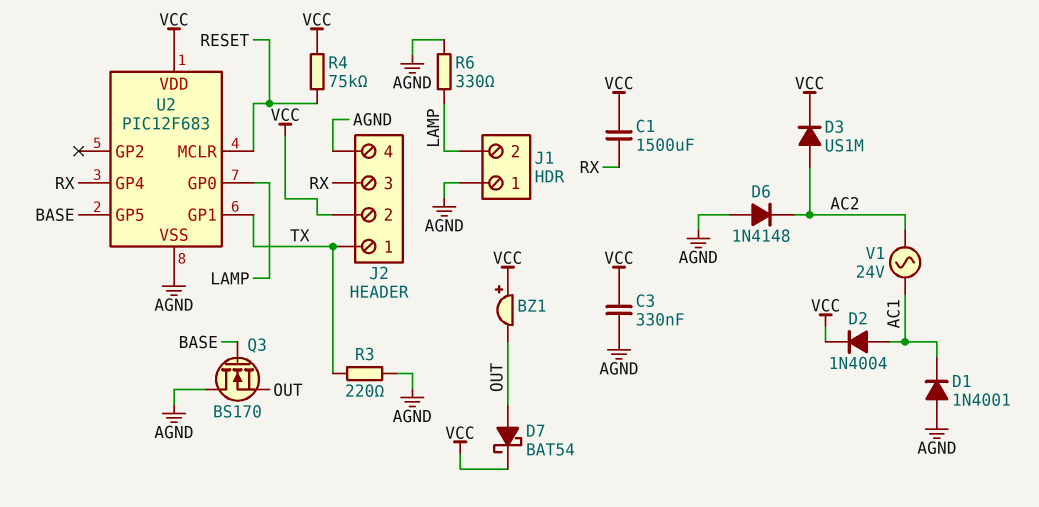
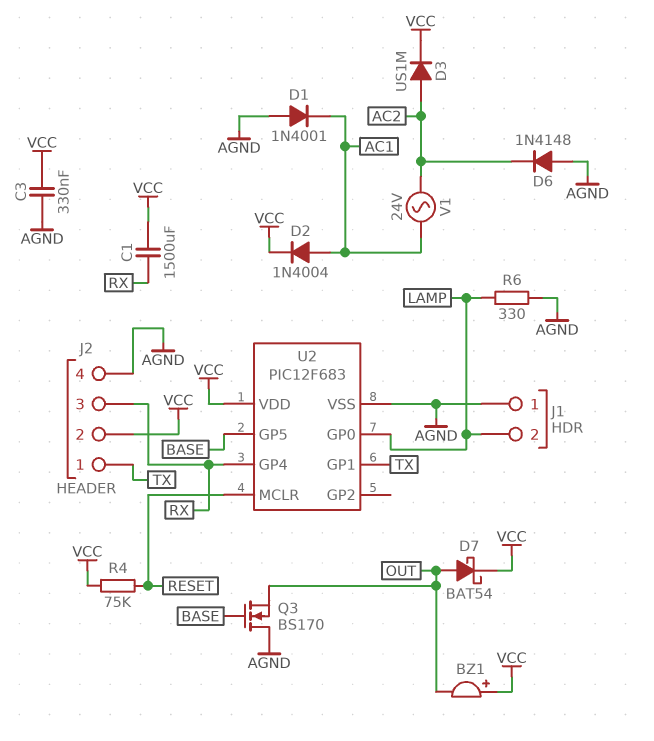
R3: 220 (AGND, TX) -> none

